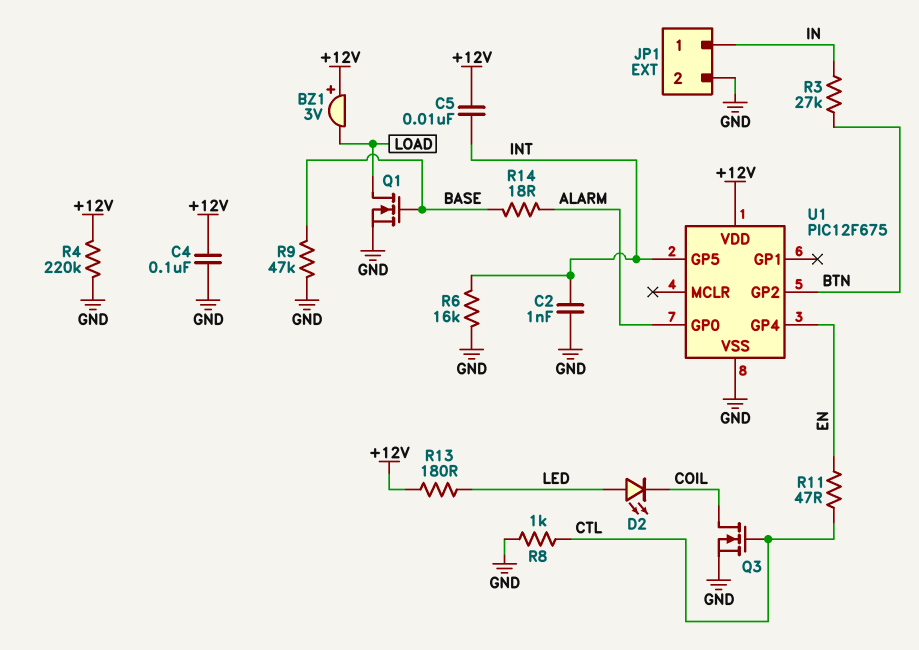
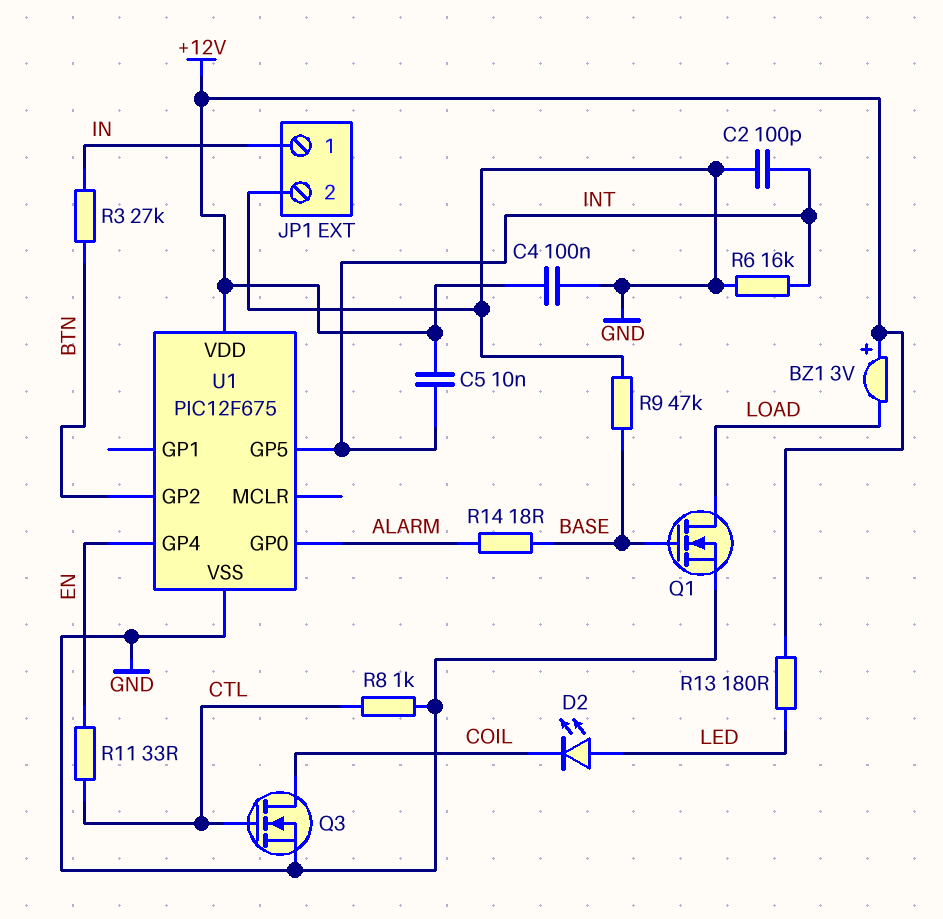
C2: 1nF (GND, INT) -> 100pF (GND, INT)
R4: 220k (+12V, GND) -> none
R11: 47 (CTL, EN) -> 33 (CTL, EN)

